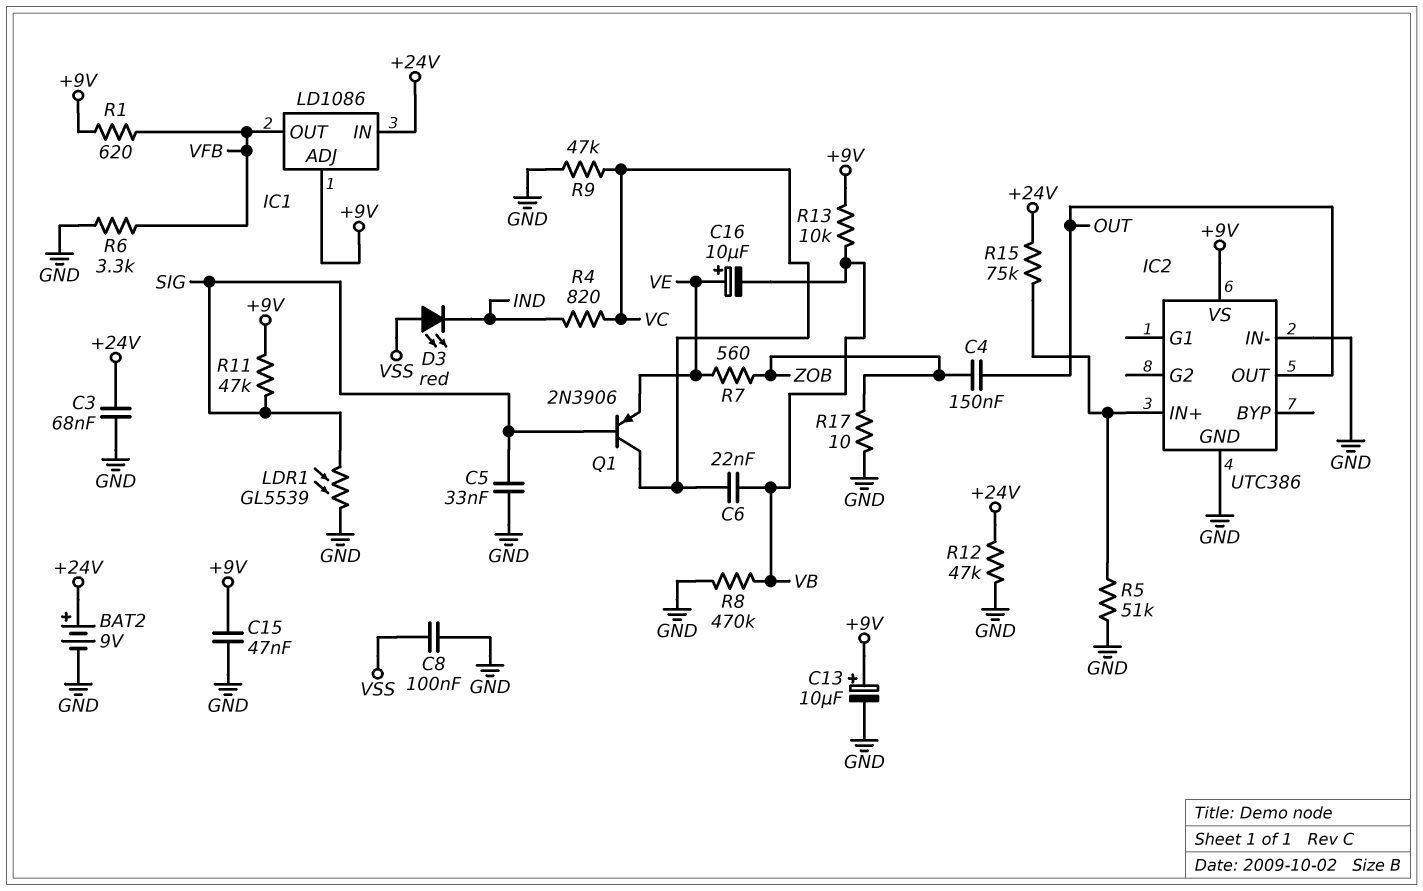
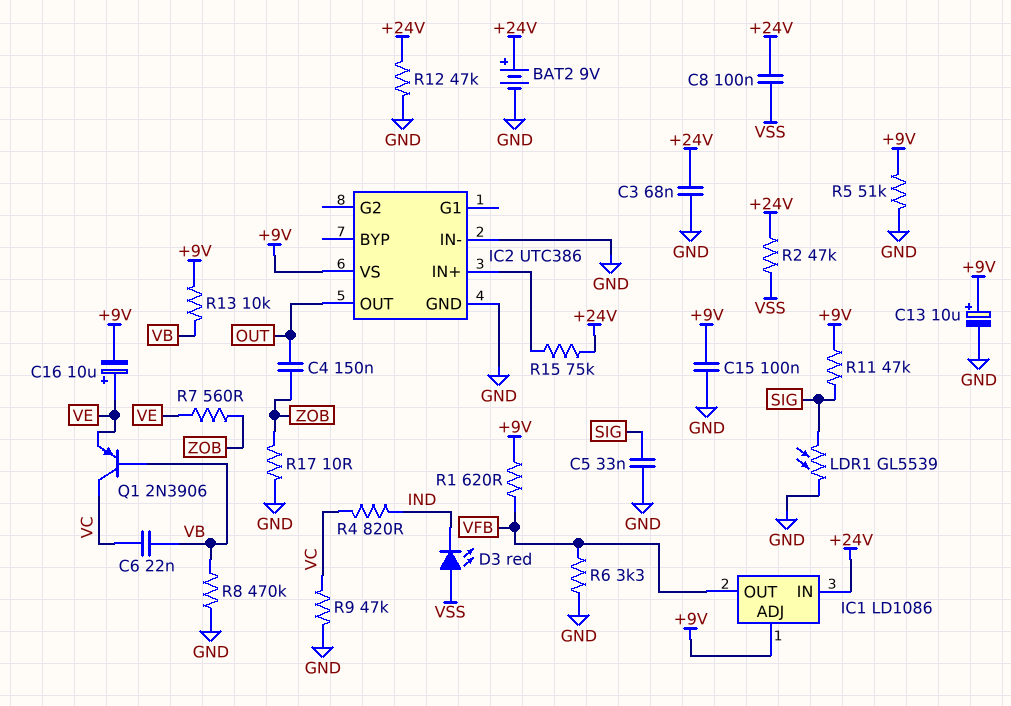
C8: 100nF (GND, VSS) -> 100nF (+24V, VSS)
C15: 47nF (+9V, GND) -> 100nF (+9V, GND)
C16: 10uF (plus VE, minus VB) -> 10uF (plus VE, minus +9V)
Q1: PNP 2N3906 (B SIG, C VC, E VE) -> PNP 2N3906 (B VB, C VC, E VE)
R2: none -> 47k (+24V, VSS)
R5: 51k (GND, IC2/IN+) -> 51k (+9V, GND)

